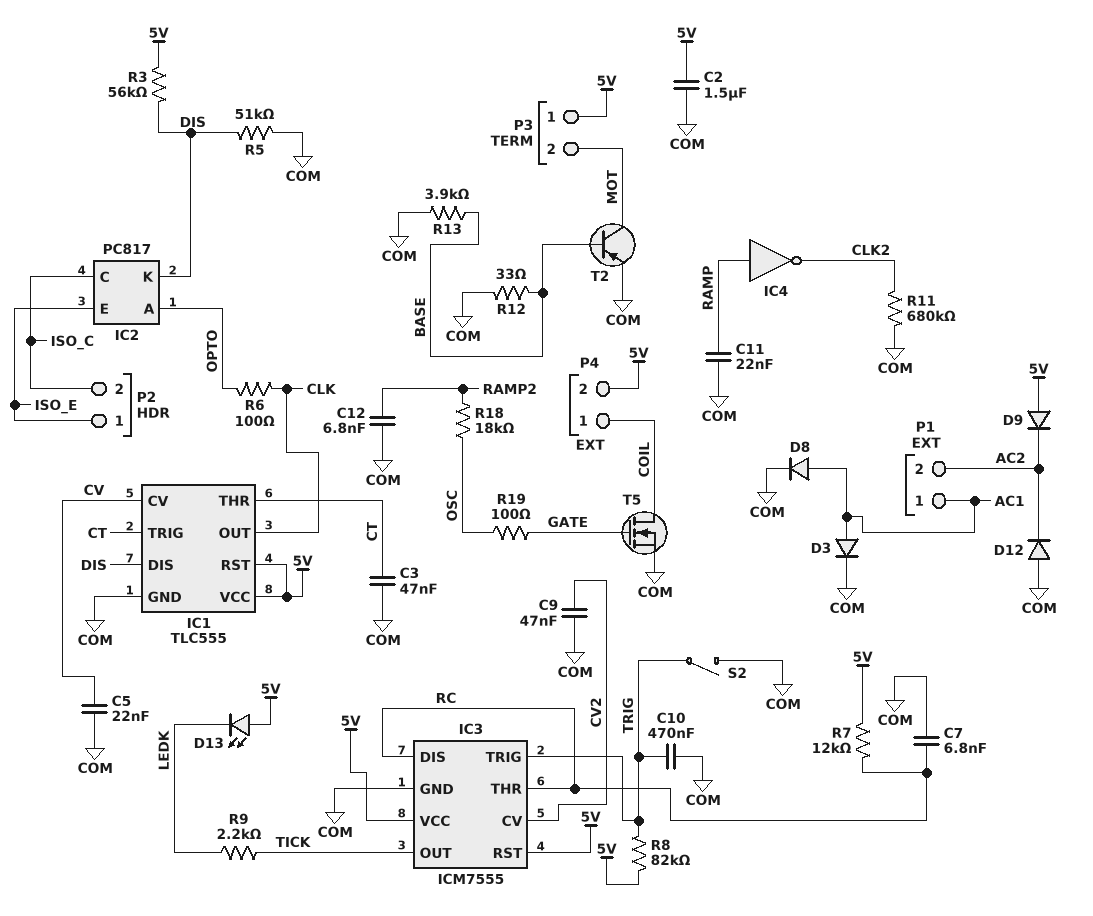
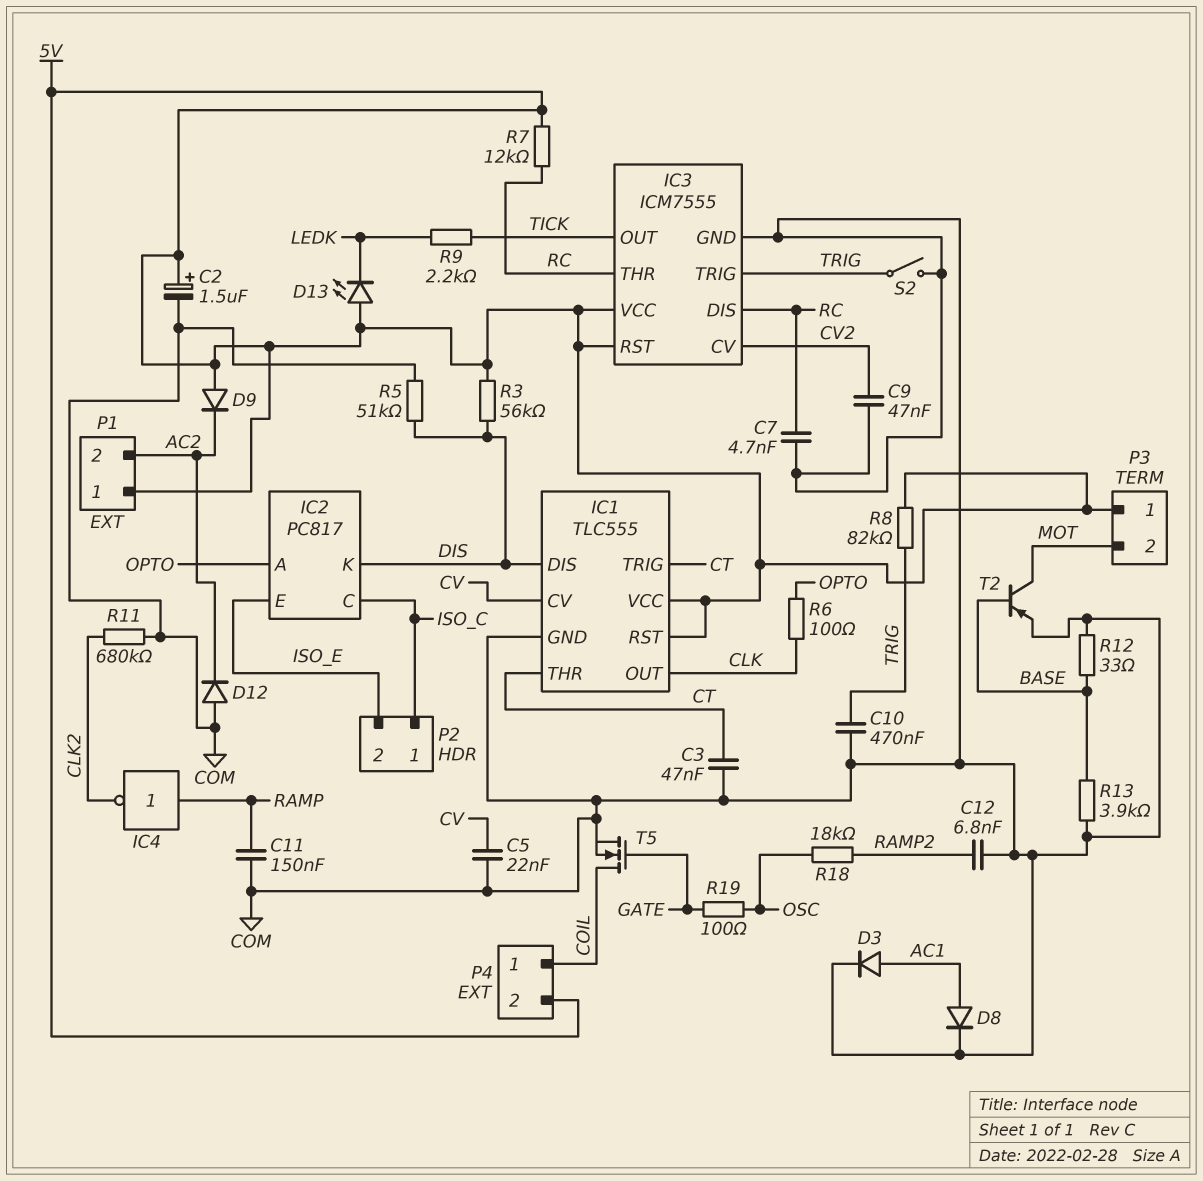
C2: 1.5uF (5V, COM) -> 1.5uF (plus 5V, minus COM)
C7: 6.8nF (COM, RC) -> 4.7nF (COM, RC)
C11: 22nF (COM, RAMP) -> 150nF (COM, RAMP)
P1 pin 1: AC1 -> 5V
P2 pin 1: ISO_E -> ISO_C
P2 pin 2: ISO_C -> ISO_E

